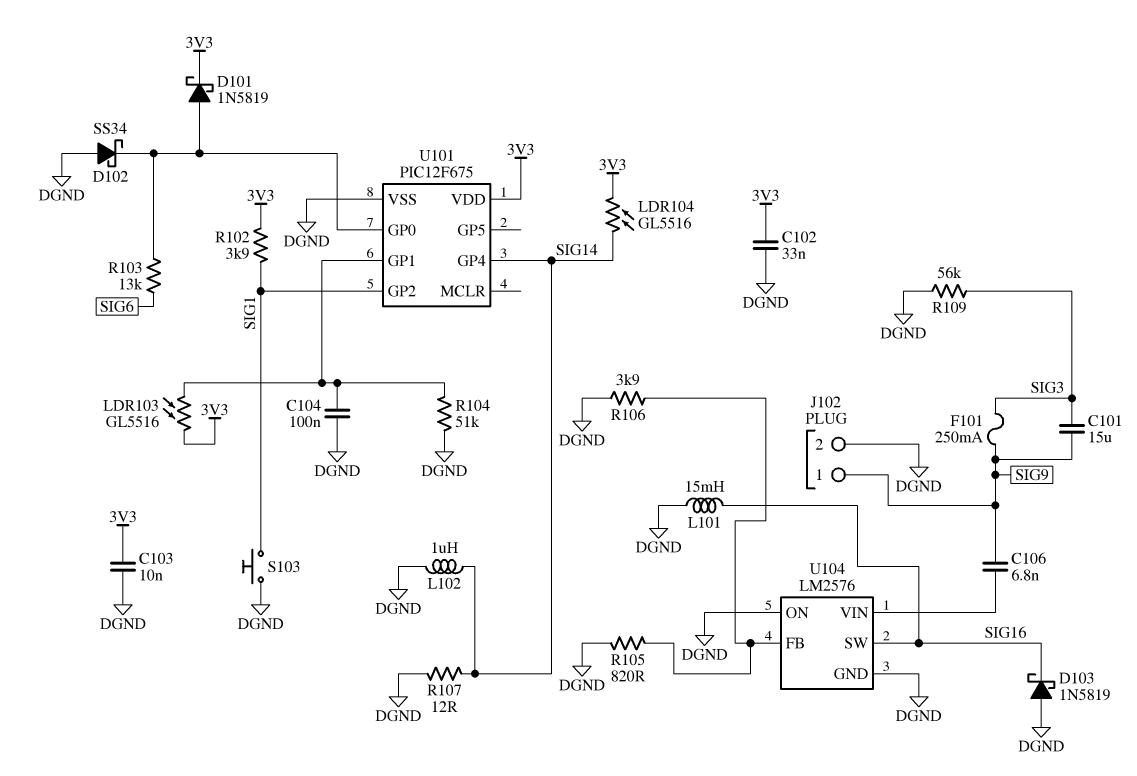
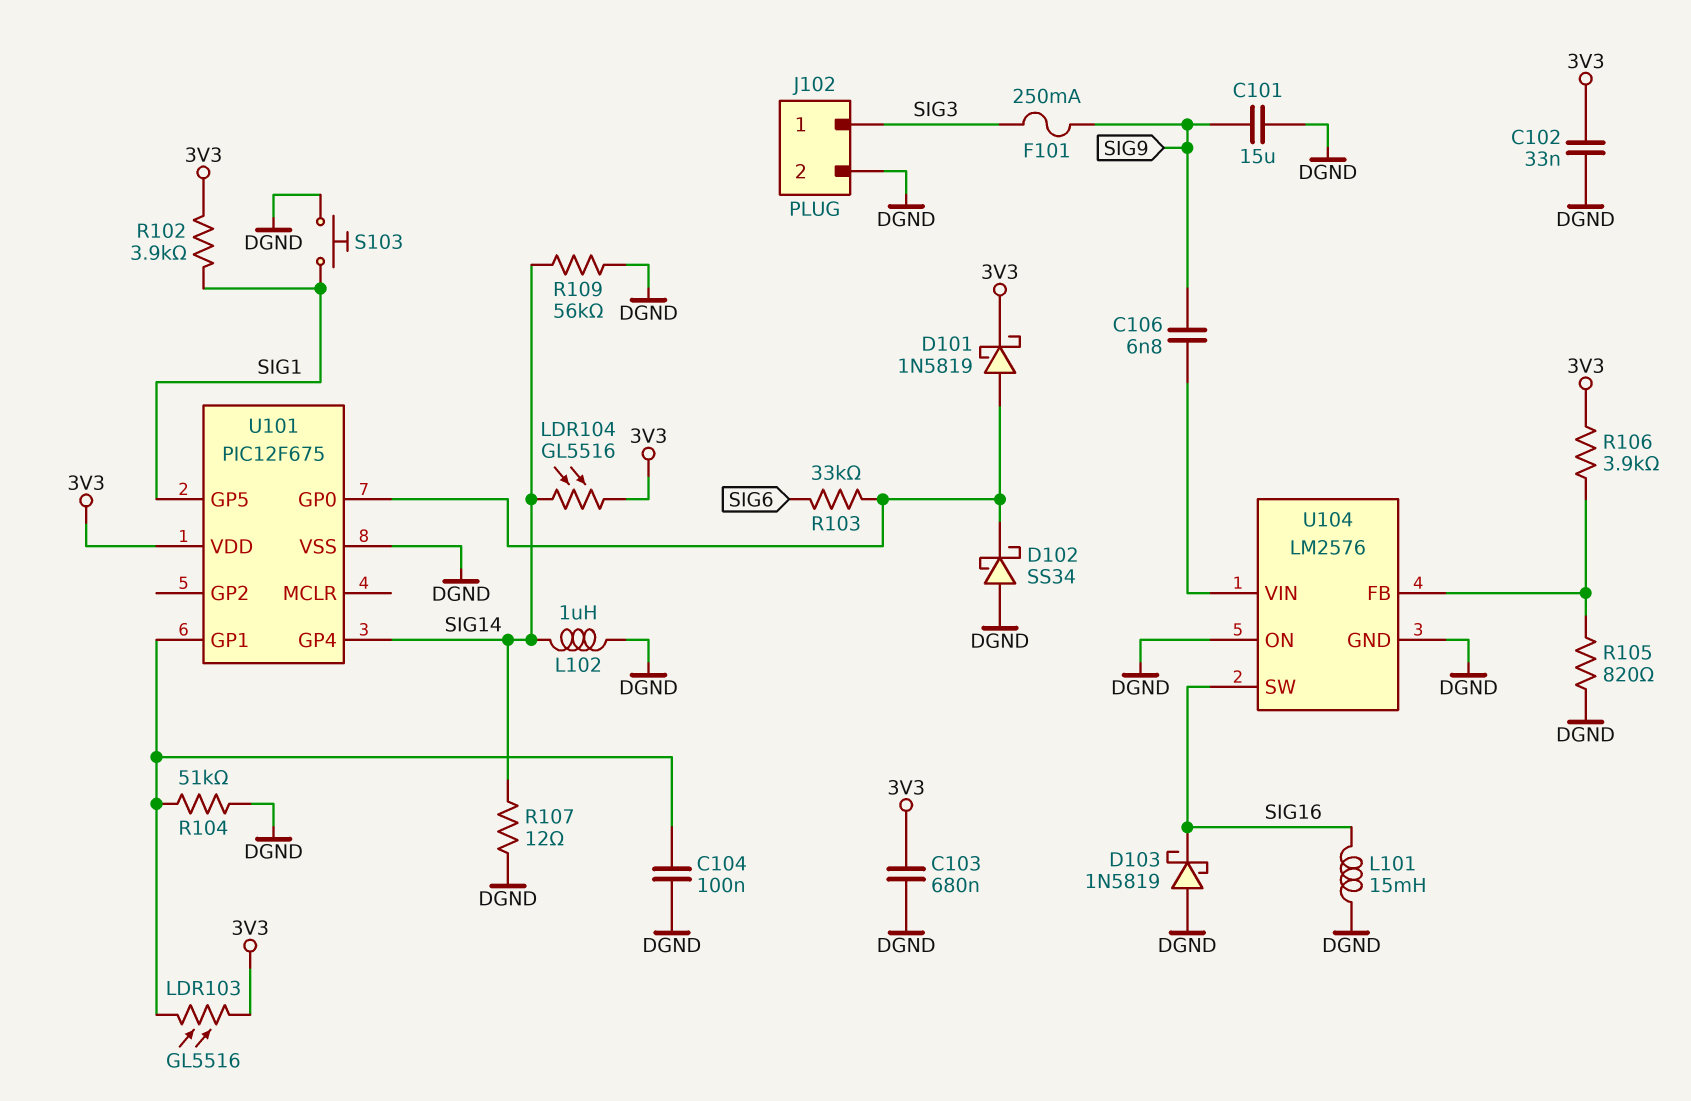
C101: 15uF (SIG3, SIG9) -> 15uF (DGND, SIG9)
C103: 10nF (3V3, DGND) -> 680nF (3V3, DGND)
J102 pin 1: SIG9 -> SIG3
R103: 13k (SIG6, U101/GP0) -> 33k (SIG6, U101/GP0)
R106: 3.9k (DGND, U104/FB) -> 3.9k (3V3, U104/FB)
R109: 56k (DGND, SIG3) -> 56k (DGND, SIG14)
U101 pin GP2: SIG1 -> none
U101 pin GP5: none -> SIG1

